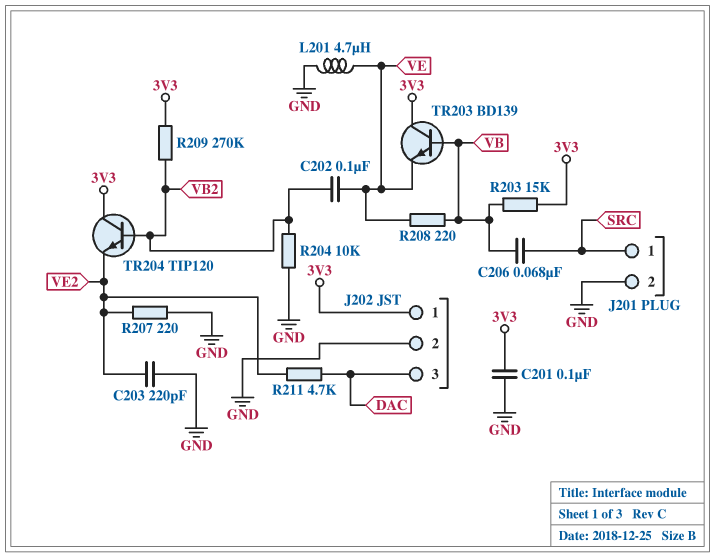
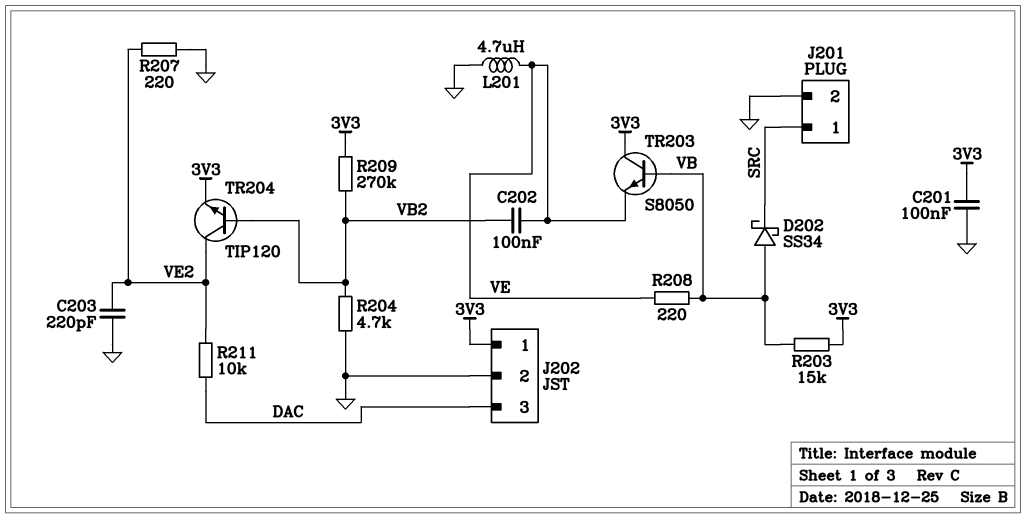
C206: 68nF (SRC, VB) -> none
D202: none -> schottky SS34 (A VB, K SRC)
R204: 10k (GND, VB2) -> 4.7k (GND, VB2)
R211: 4.7k (DAC, VE2) -> 10k (DAC, VE2)
TR203: NPN BD139 (B VB, C 3V3, E VE) -> NPN S8050 (B VB, C 3V3, E VE)
TR204: NPN TIP120 (B VB2, C 3V3, E VE2) -> NPN TIP120 (B VB2, C VE2, E 3V3)

